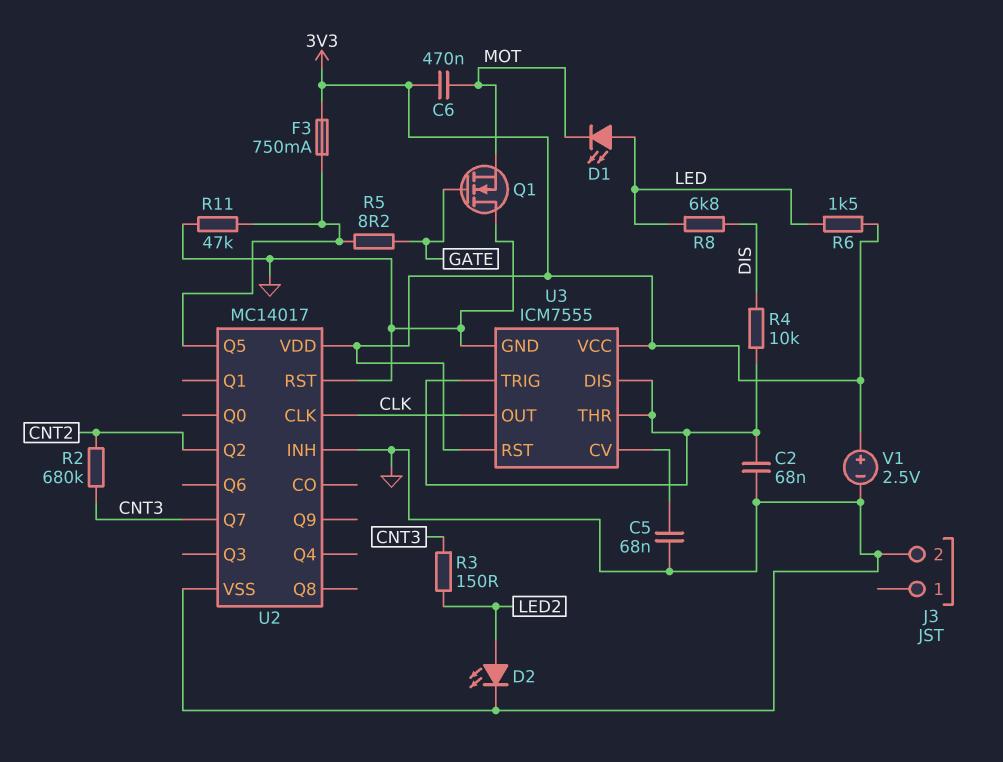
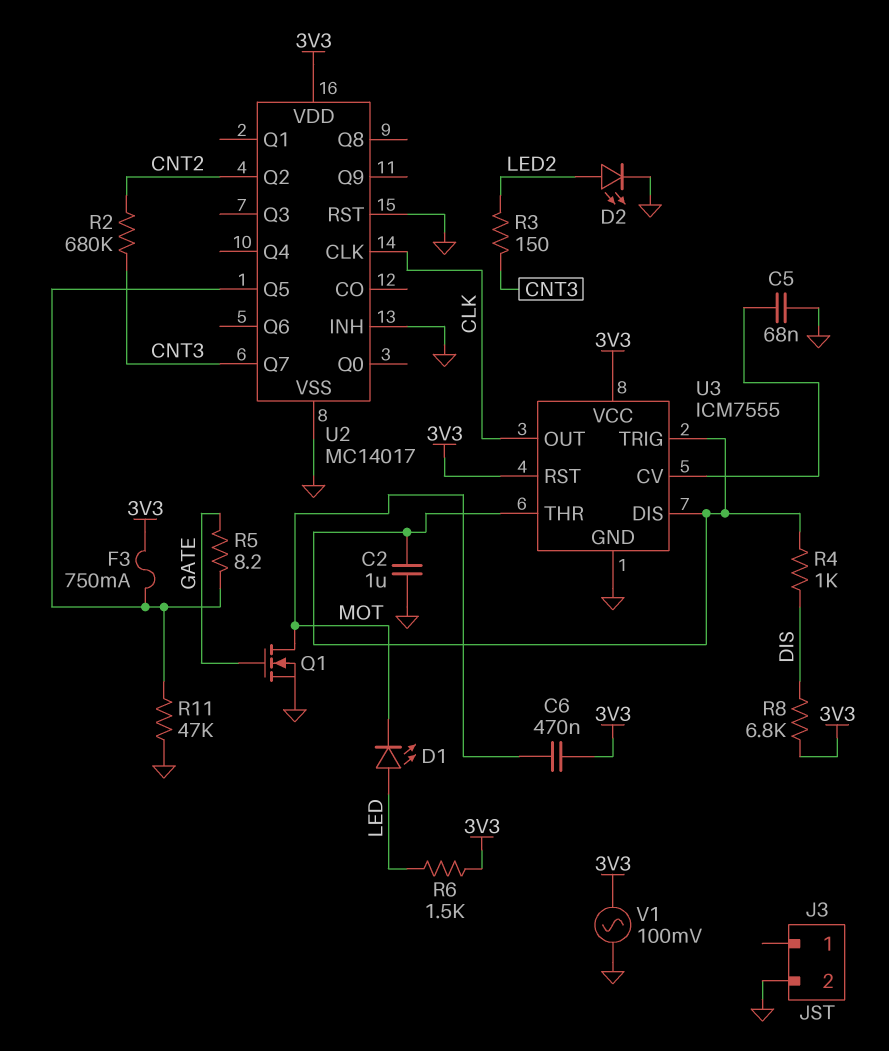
C2: 68nF (GND, U3/DIS) -> 1uF (GND, U3/DIS)
Q1: NMOS (G GATE, D GND, S MOT) -> NMOS (G GATE, D MOT, S GND)
R4: 10k (DIS, U3/DIS) -> 1k (DIS, U3/DIS)
R8: 6.8k (DIS, LED) -> 6.8k (3V3, DIS)
V1: 2.5V (plus 3V3, minus GND) -> AC 100mV (3V3, GND)

